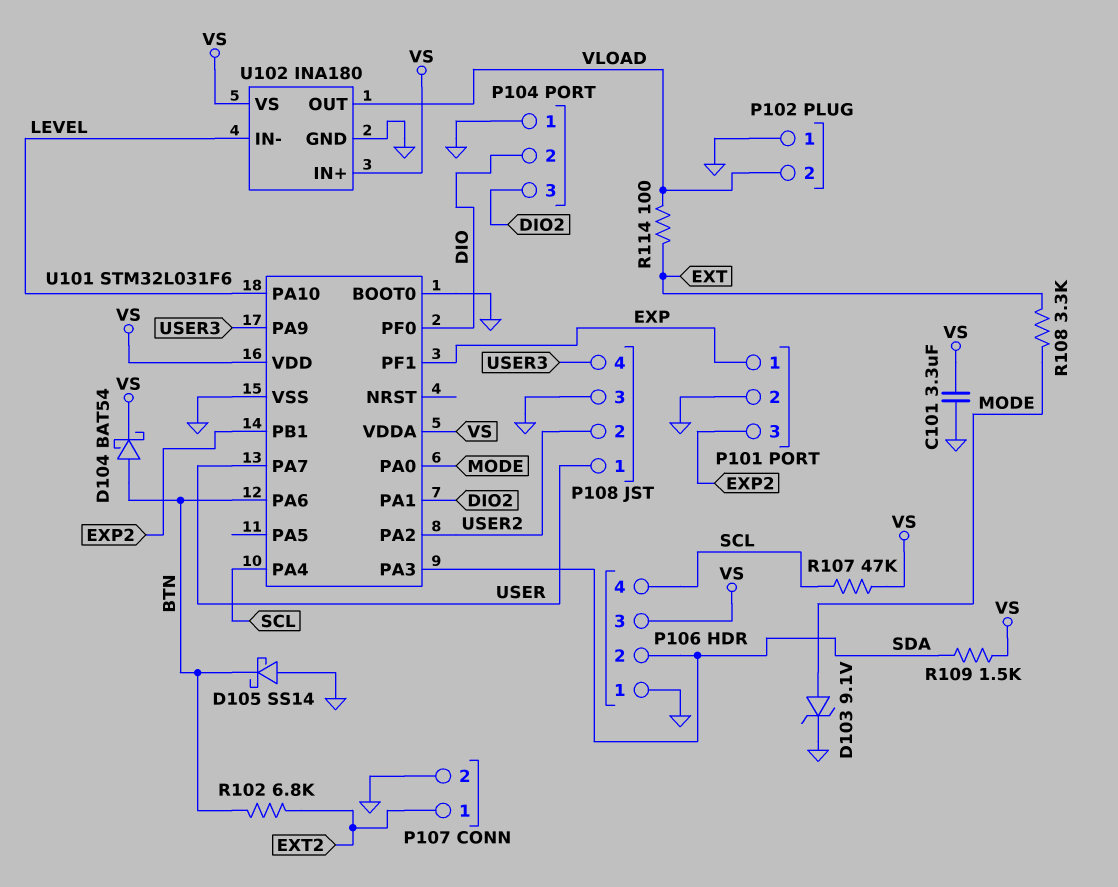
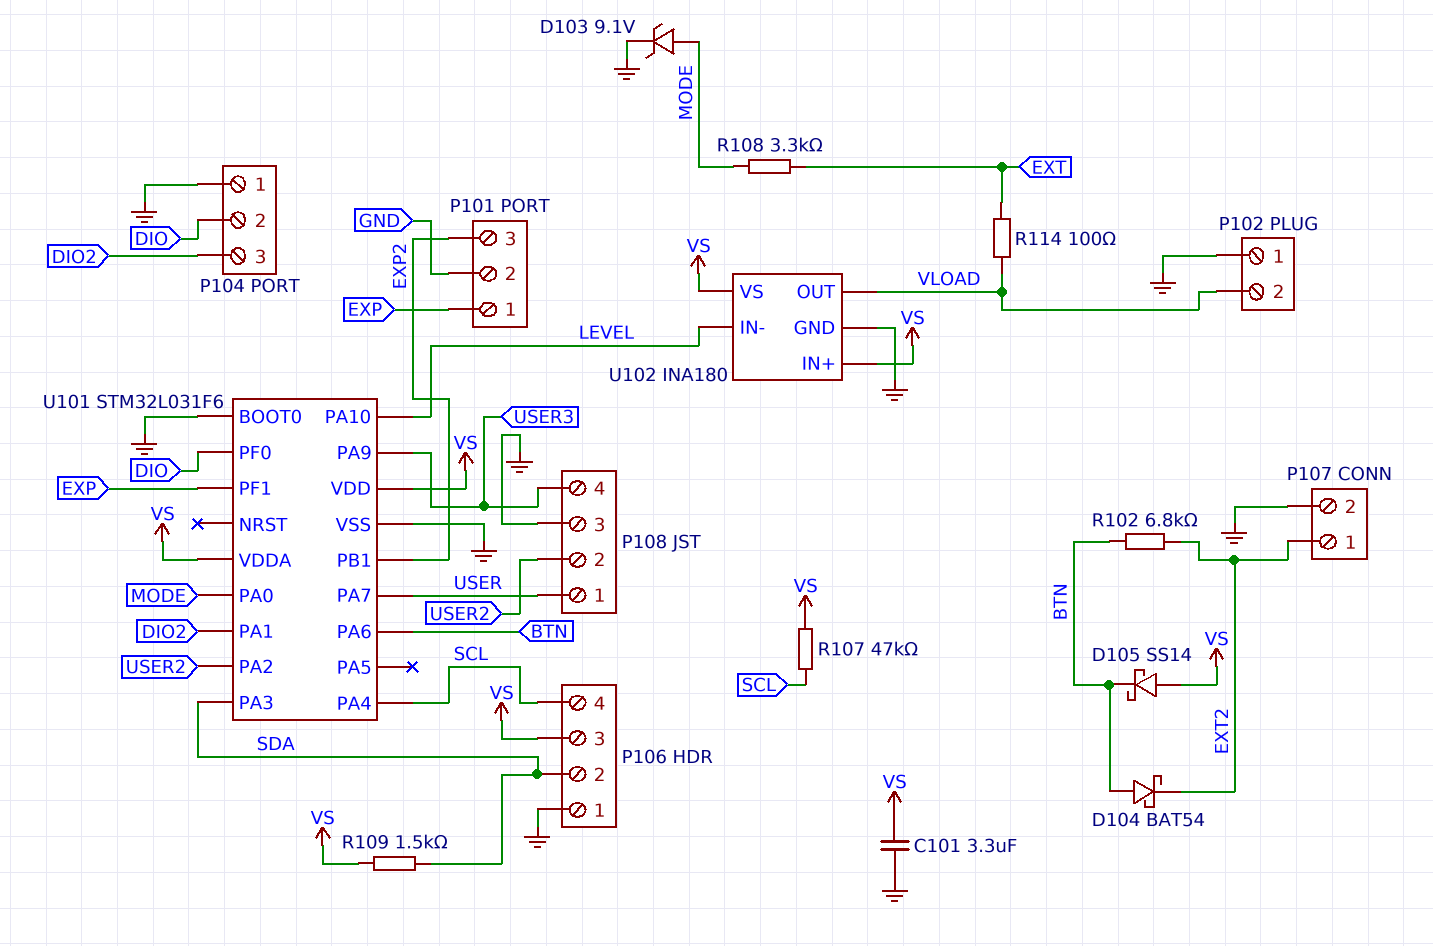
D104: schottky BAT54 (A BTN, K VS) -> schottky BAT54 (A BTN, K EXT2)
D105: schottky SS14 (A GND, K BTN) -> schottky SS14 (A VS, K BTN)

